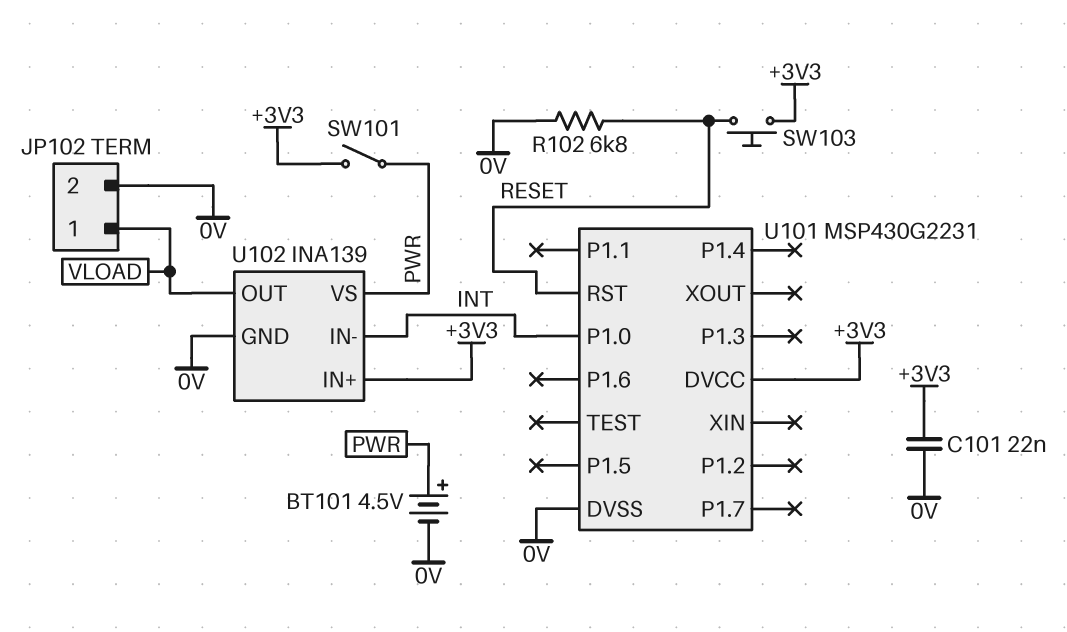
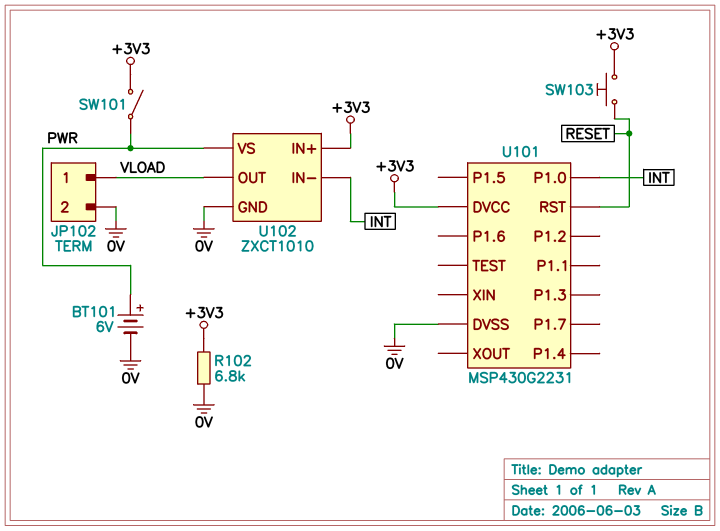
BT101: 4.5V (plus PWR, minus 0V) -> 6V (plus PWR, minus 0V)
C101: 22nF (+3V3, 0V) -> none
R102: 6.8k (0V, RESET) -> 6.8k (+3V3, 0V)
U102: INA139 -> ZXCT1010

